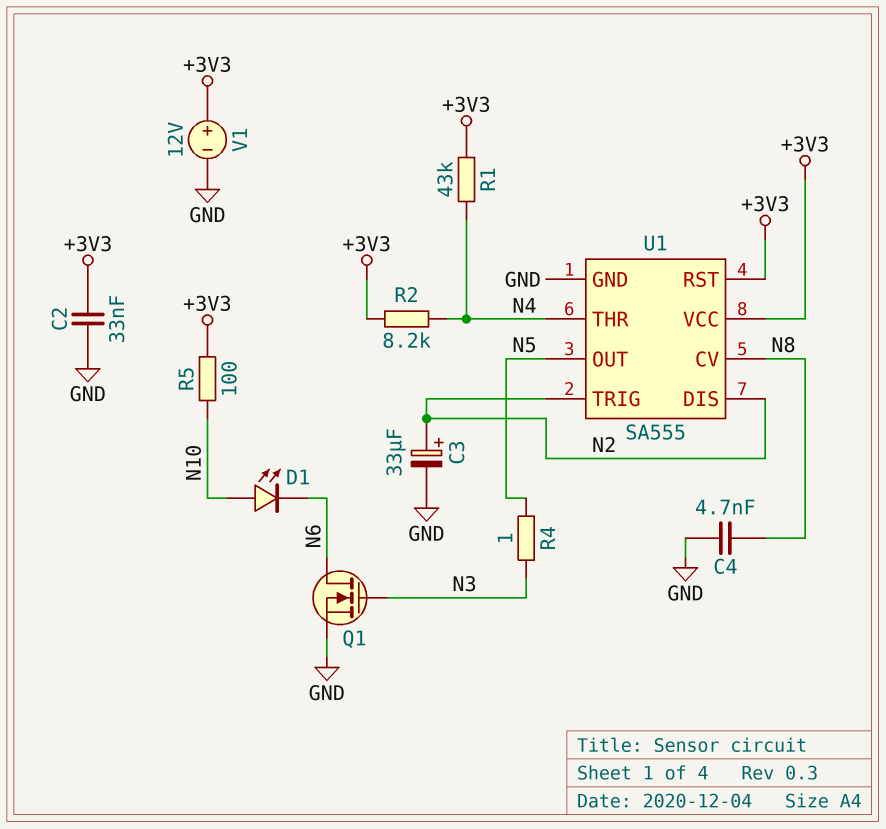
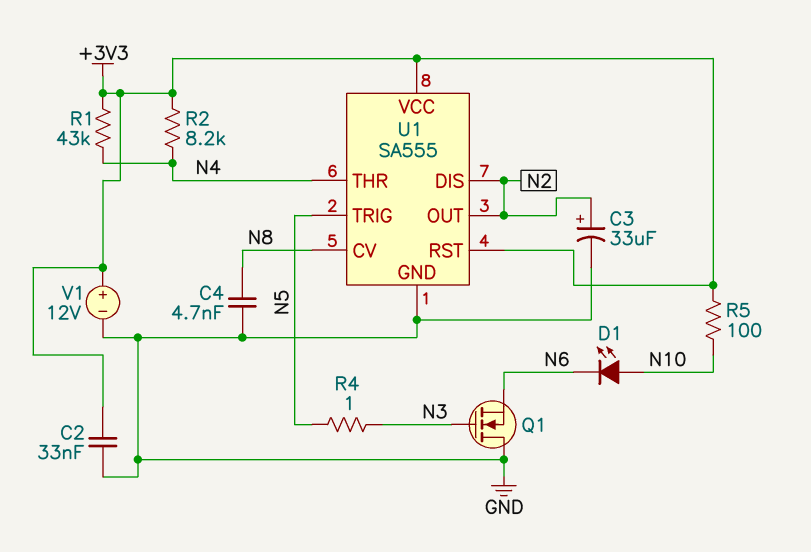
Q1: NMOS (G N3, D N6, S GND) -> NMOS (G N3, D GND, S N6)
U1 pin OUT: N5 -> N2
U1 pin TRIG: N2 -> N5

